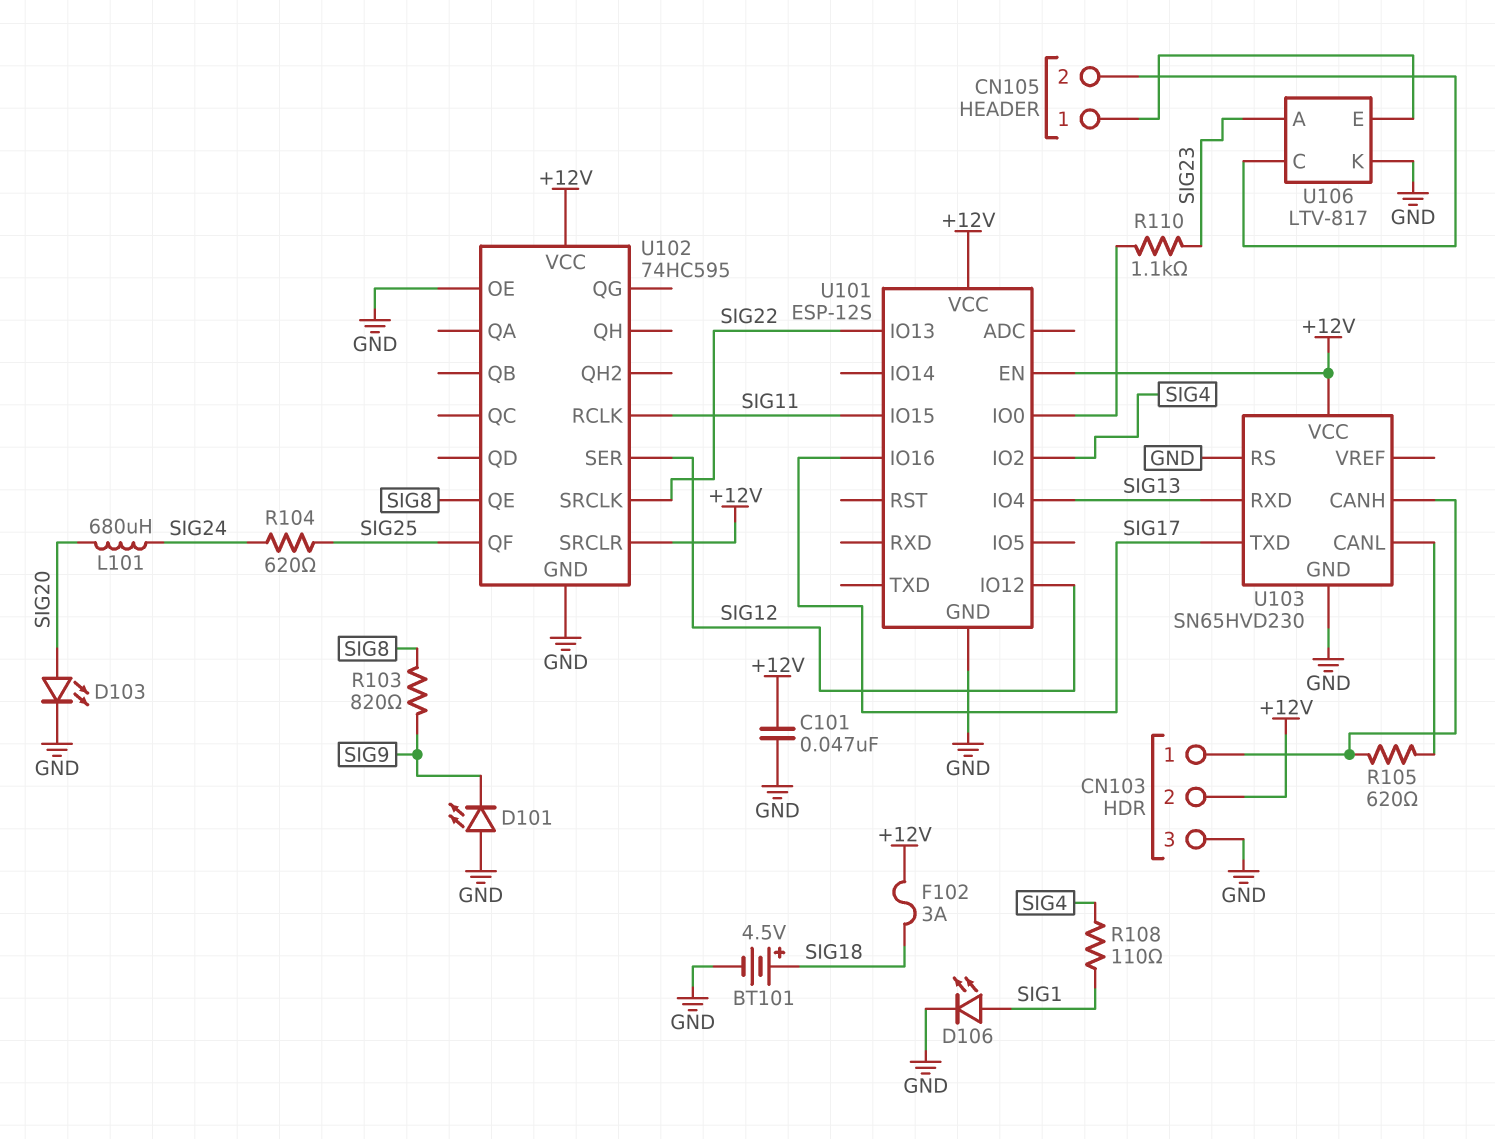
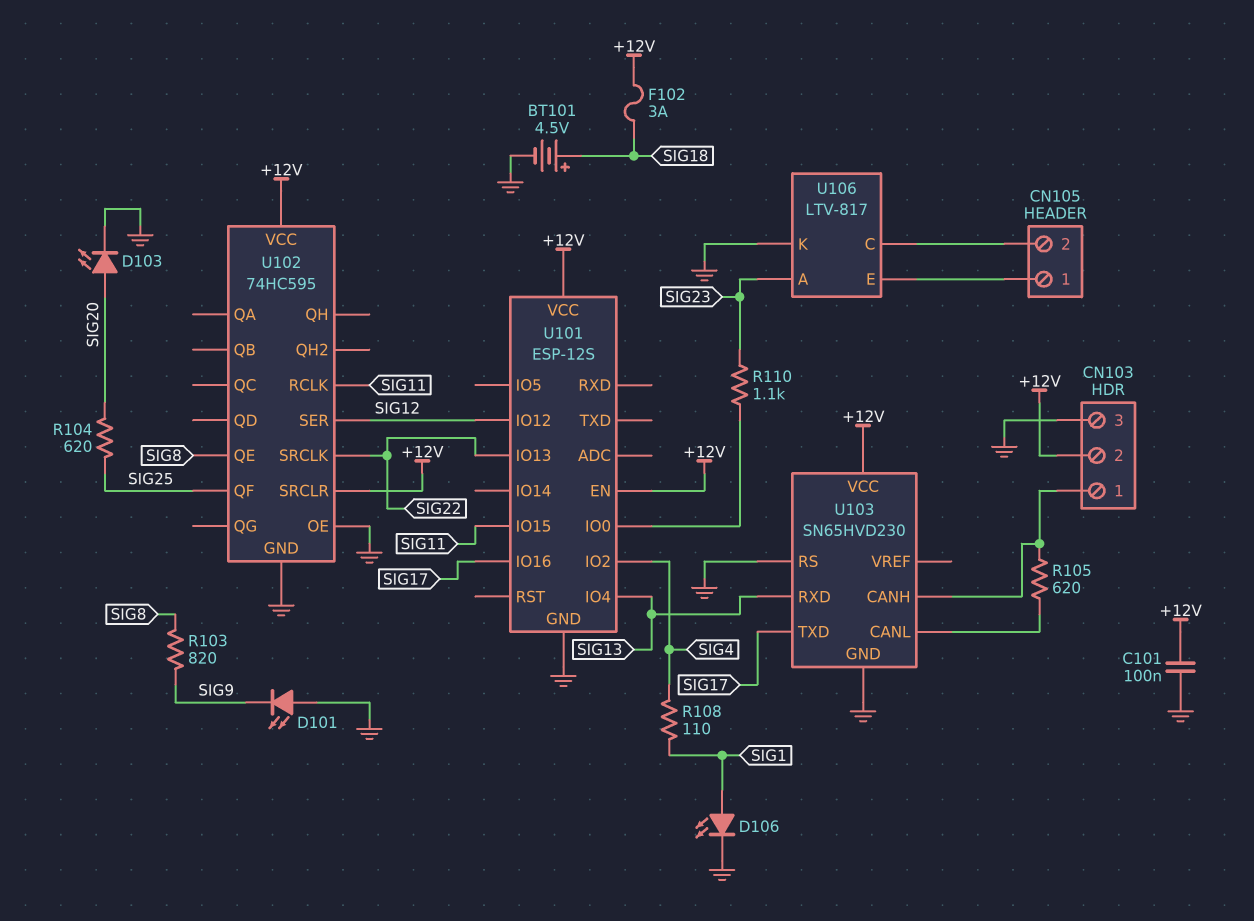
C101: 47nF (+12V, GND) -> 100nF (+12V, GND)
L101: 680uH (SIG20, SIG24) -> none
R104: 620 (SIG24, SIG25) -> 620 (SIG20, SIG25)

